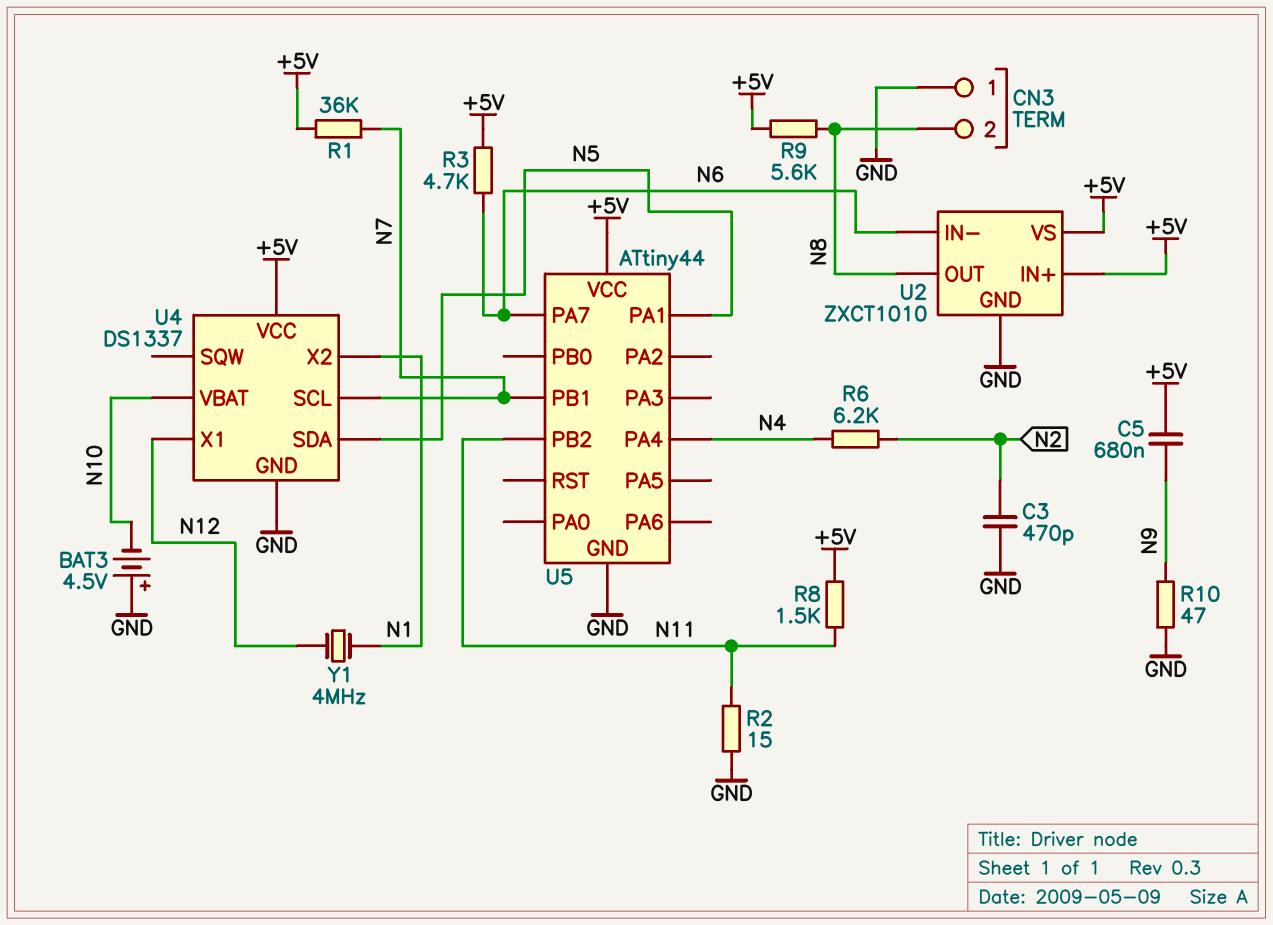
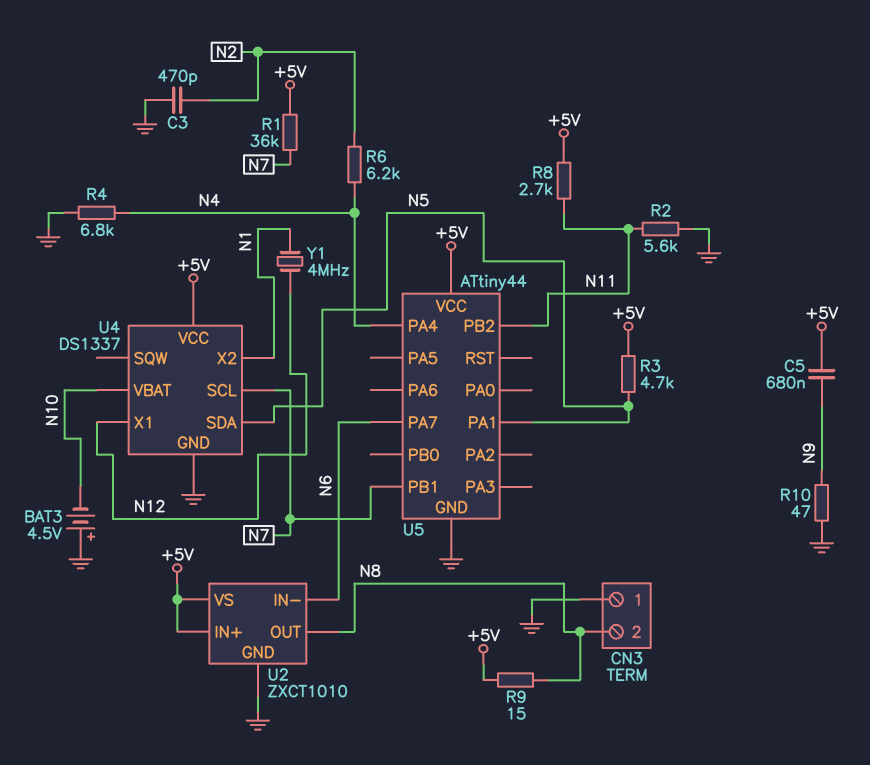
R2: 15 (GND, N11) -> 5.6k (GND, N11)
R3: 4.7k (+5V, N6) -> 4.7k (+5V, N5)
R4: none -> 6.8k (GND, N4)
R8: 1.5k (+5V, N11) -> 2.7k (+5V, N11)
R9: 5.6k (+5V, N8) -> 15 (+5V, N8)

